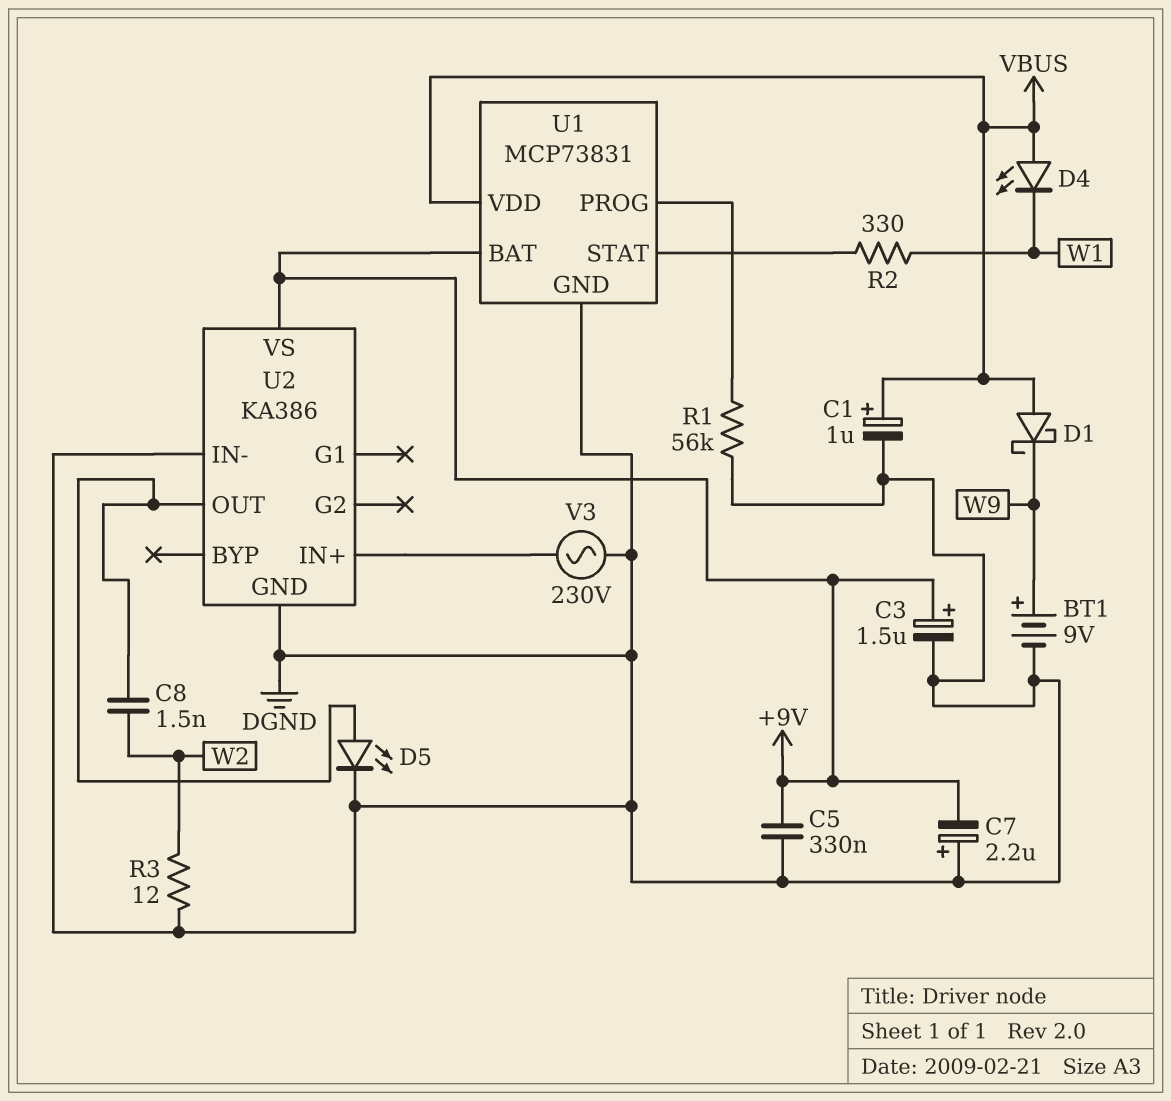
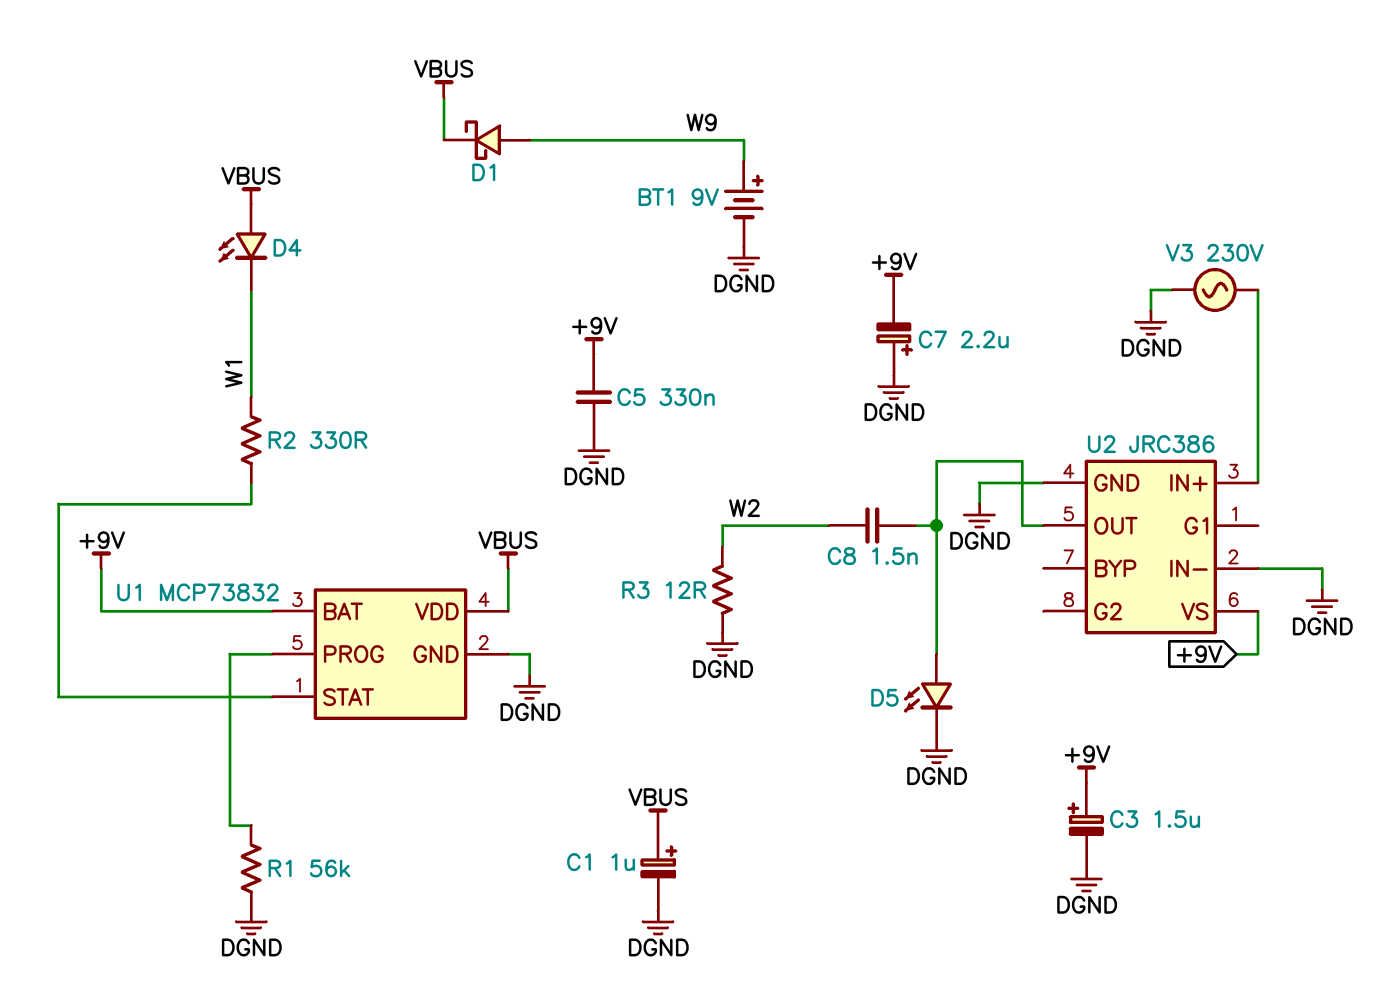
D1: schottky (A VBUS, K W9) -> schottky (A W9, K VBUS)
U1: MCP73831 -> MCP73832
U2: KA386 -> JRC386

